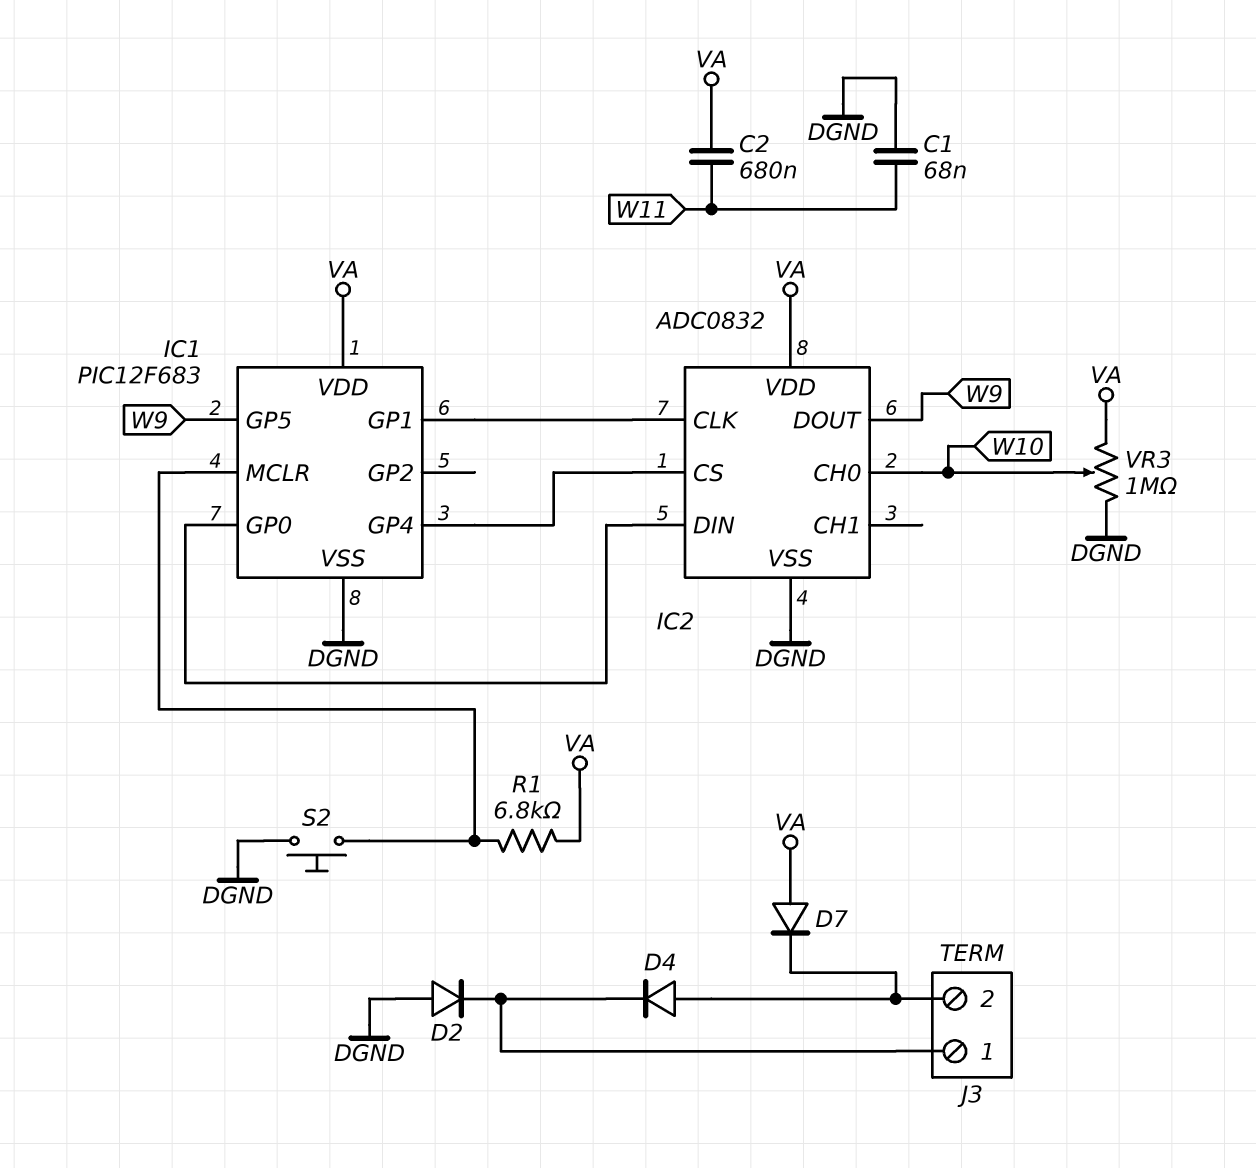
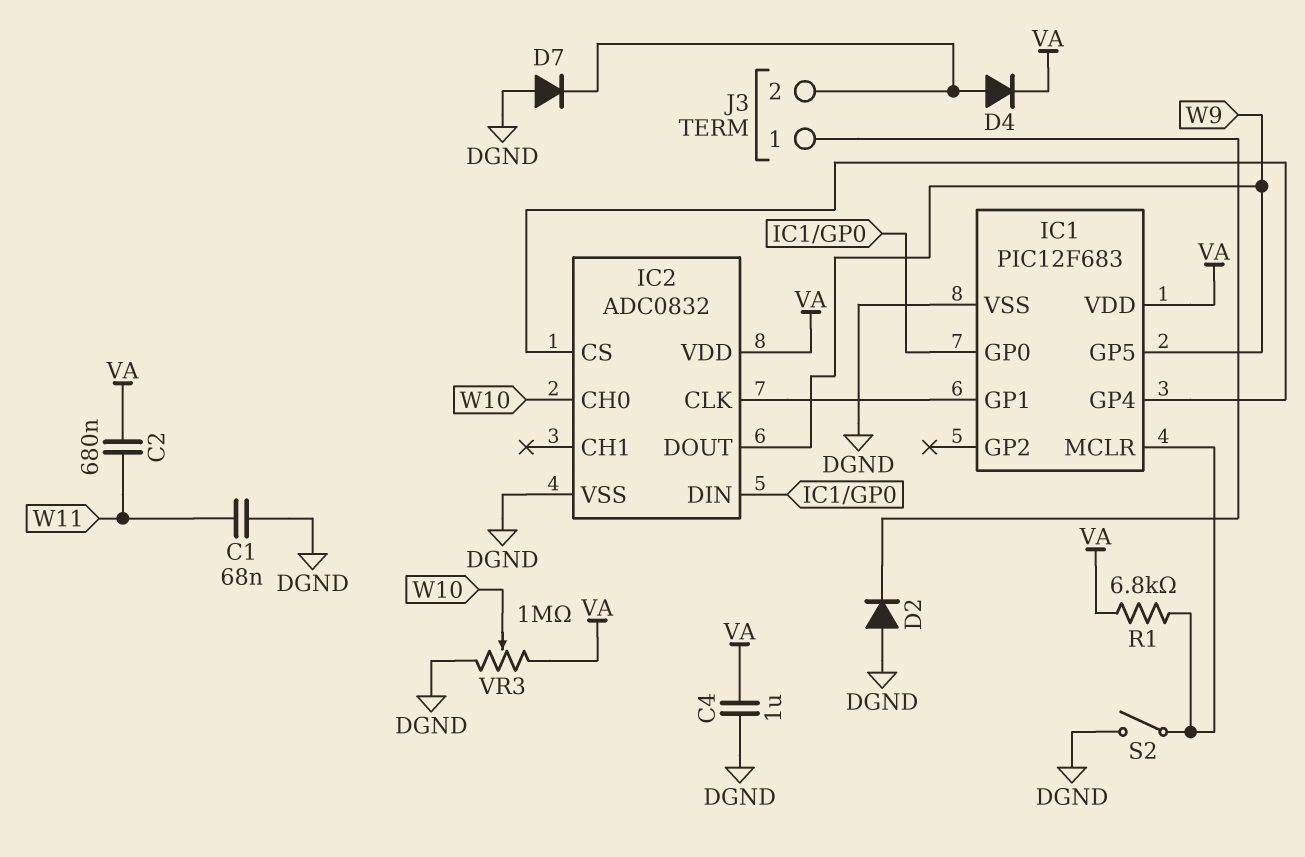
C4: none -> 1uF (DGND, VA)
D4: diode (A J3/2, K J3/1) -> diode (A J3/2, K VA)
D7: diode (A VA, K J3/2) -> diode (A DGND, K J3/2)
S2: button (DGND, IC1/MCLR) -> switch (DGND, IC1/MCLR)

